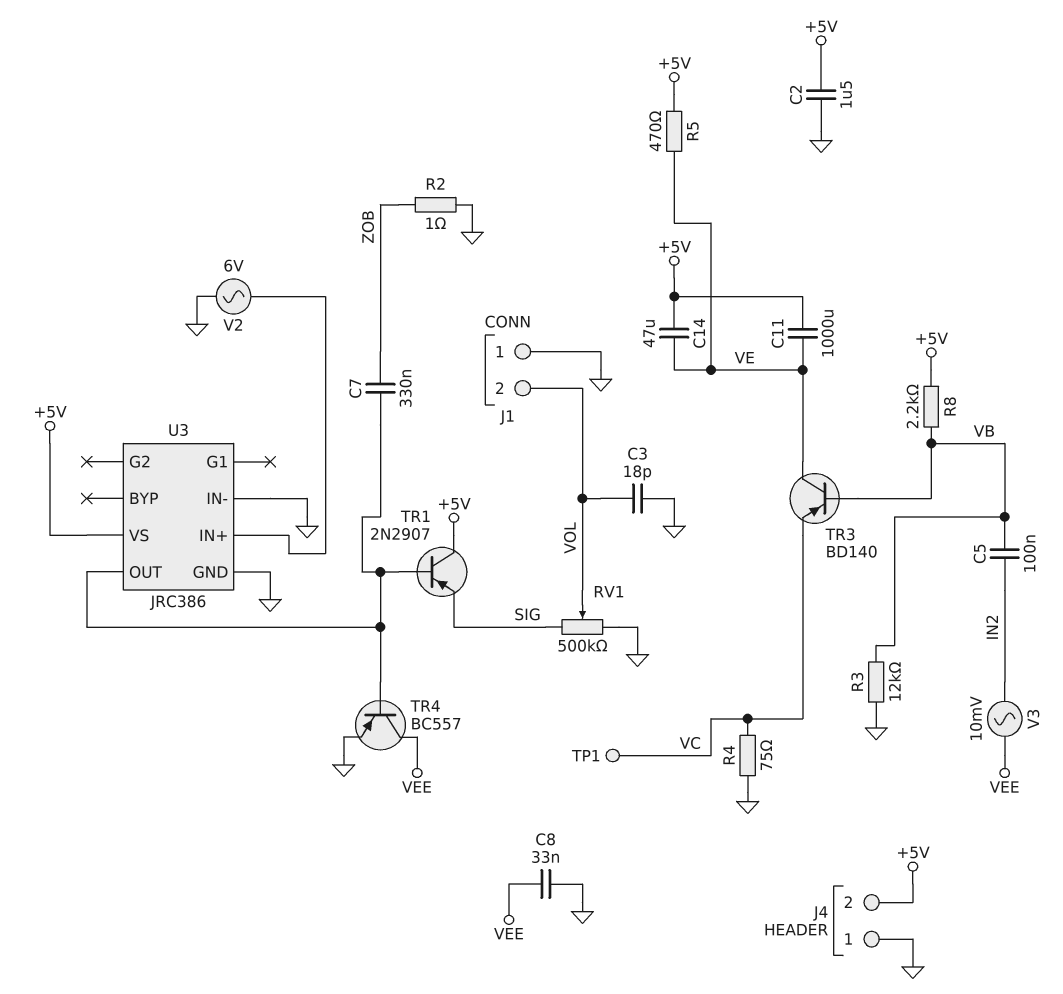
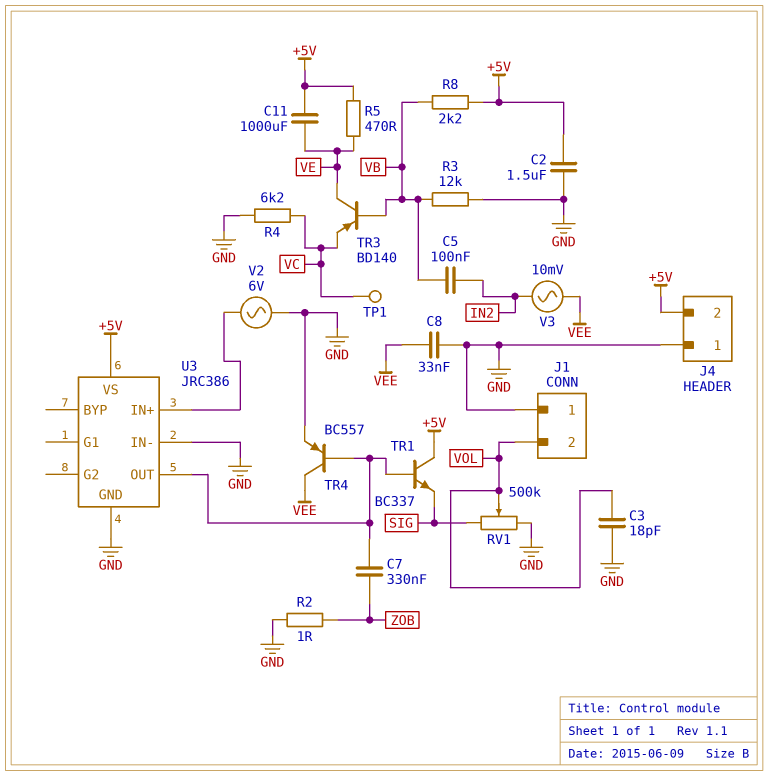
C14: 47uF (+5V, VE) -> none
R4: 75 (GND, VC) -> 6.2k (GND, VC)
TR1: PNP 2N2907 (B U3/OUT, C +5V, E SIG) -> NPN BC337 (B U3/OUT, C +5V, E SIG)

